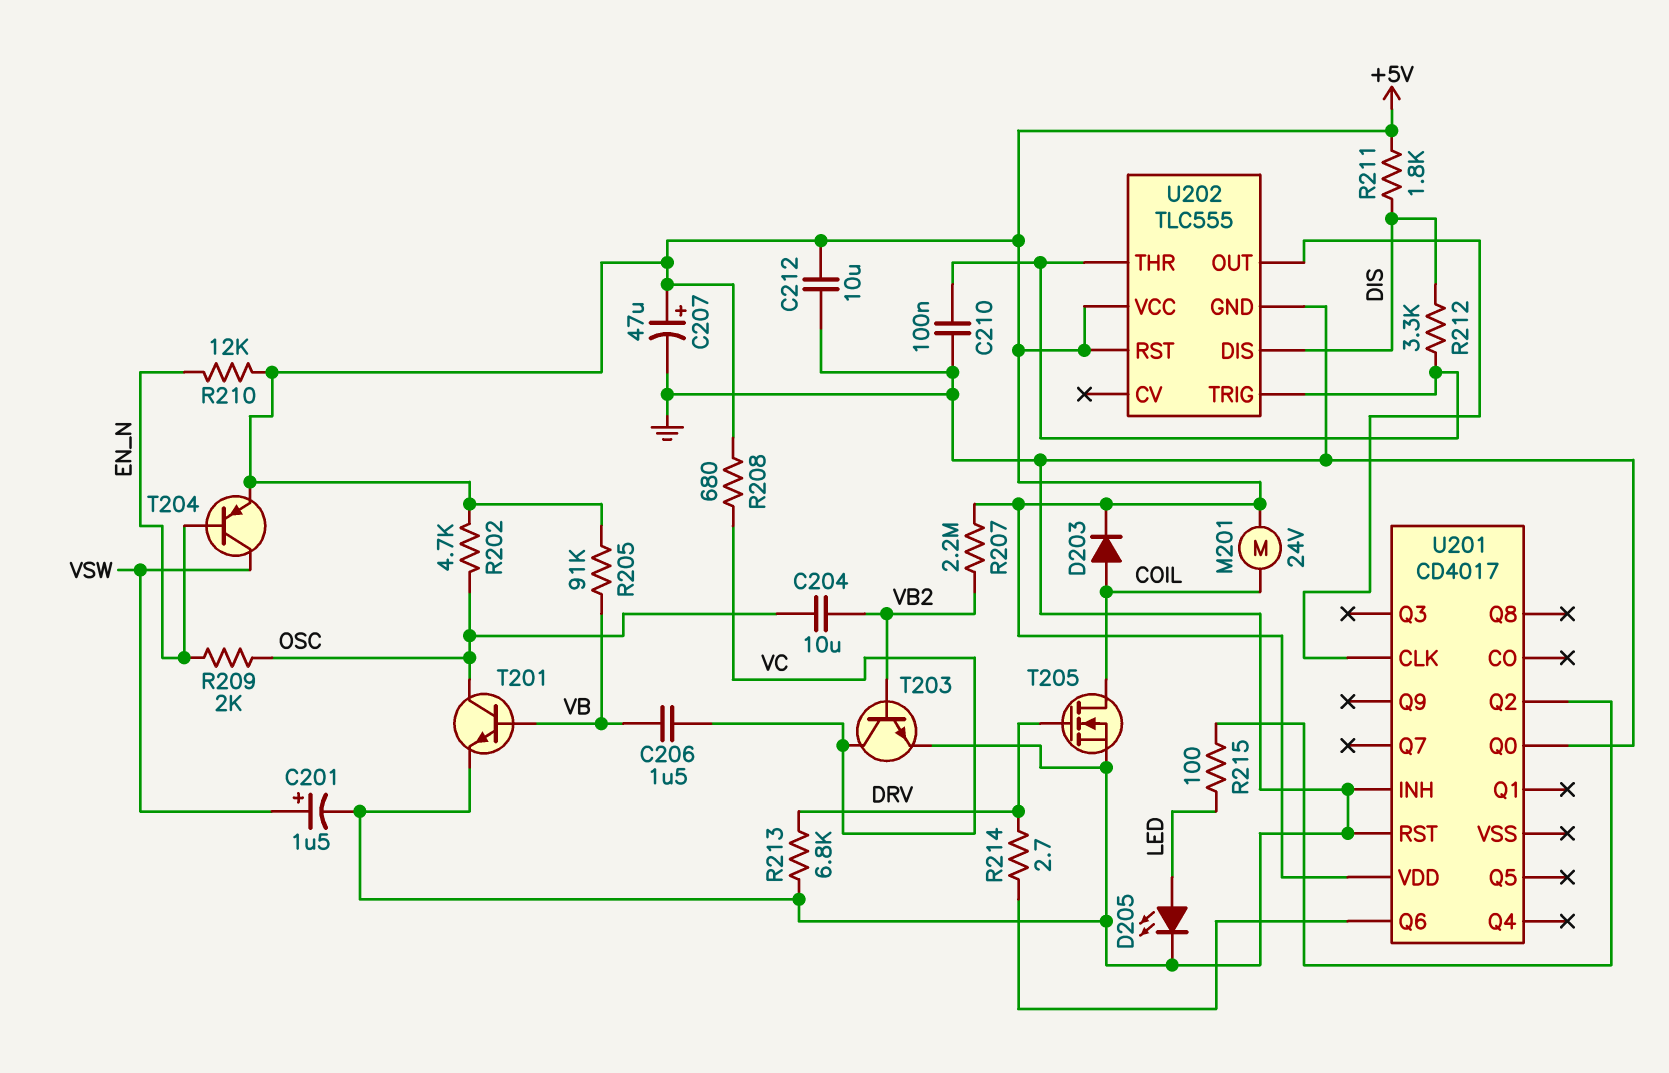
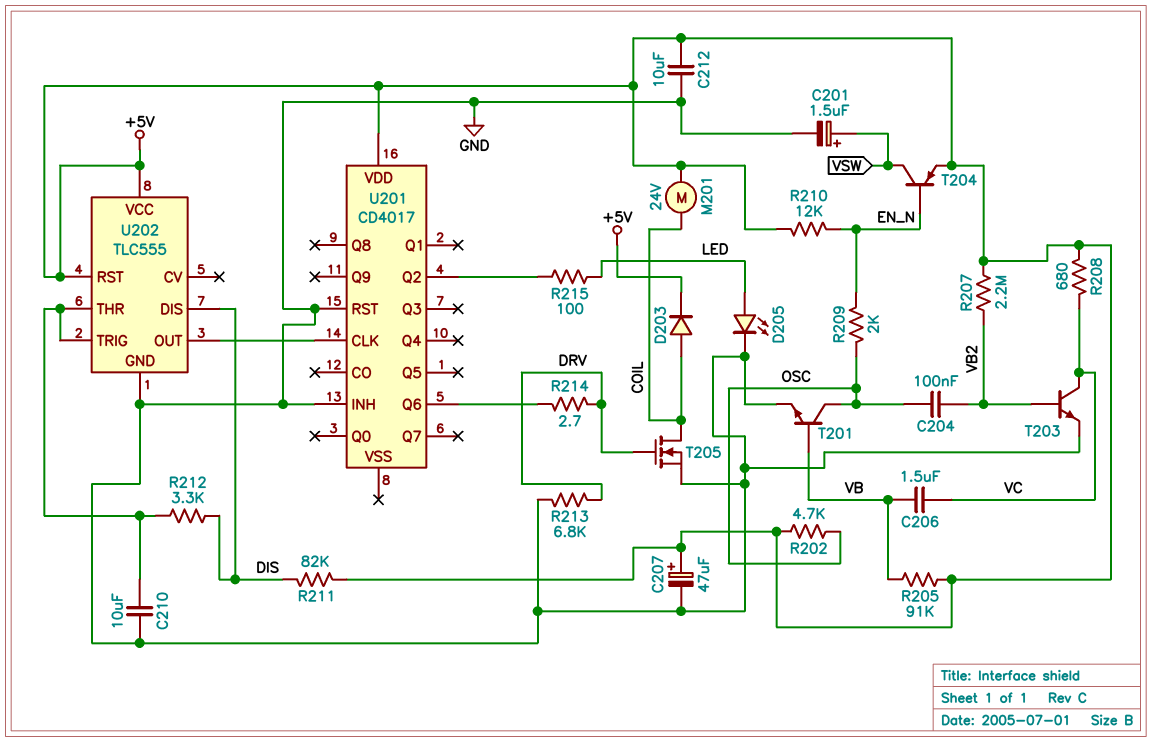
C204: 10uF (OSC, VB2) -> 100nF (OSC, VB2)
C210: 100nF (GND, U202/THR) -> 10uF (GND, U202/THR)
R211: 1.8k (+5V, DIS) -> 82k (+5V, DIS)
U201 pin Q0: GND -> none

